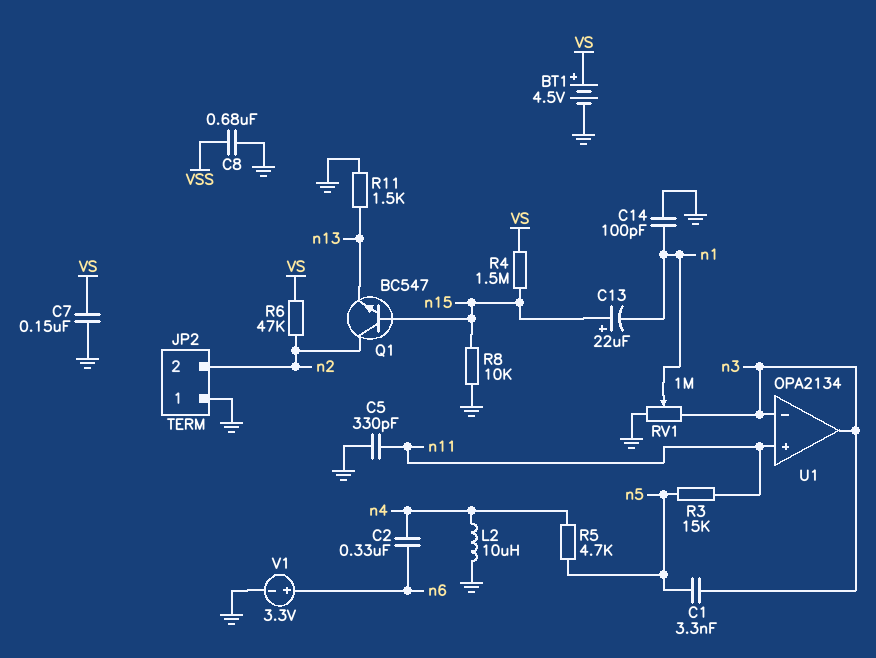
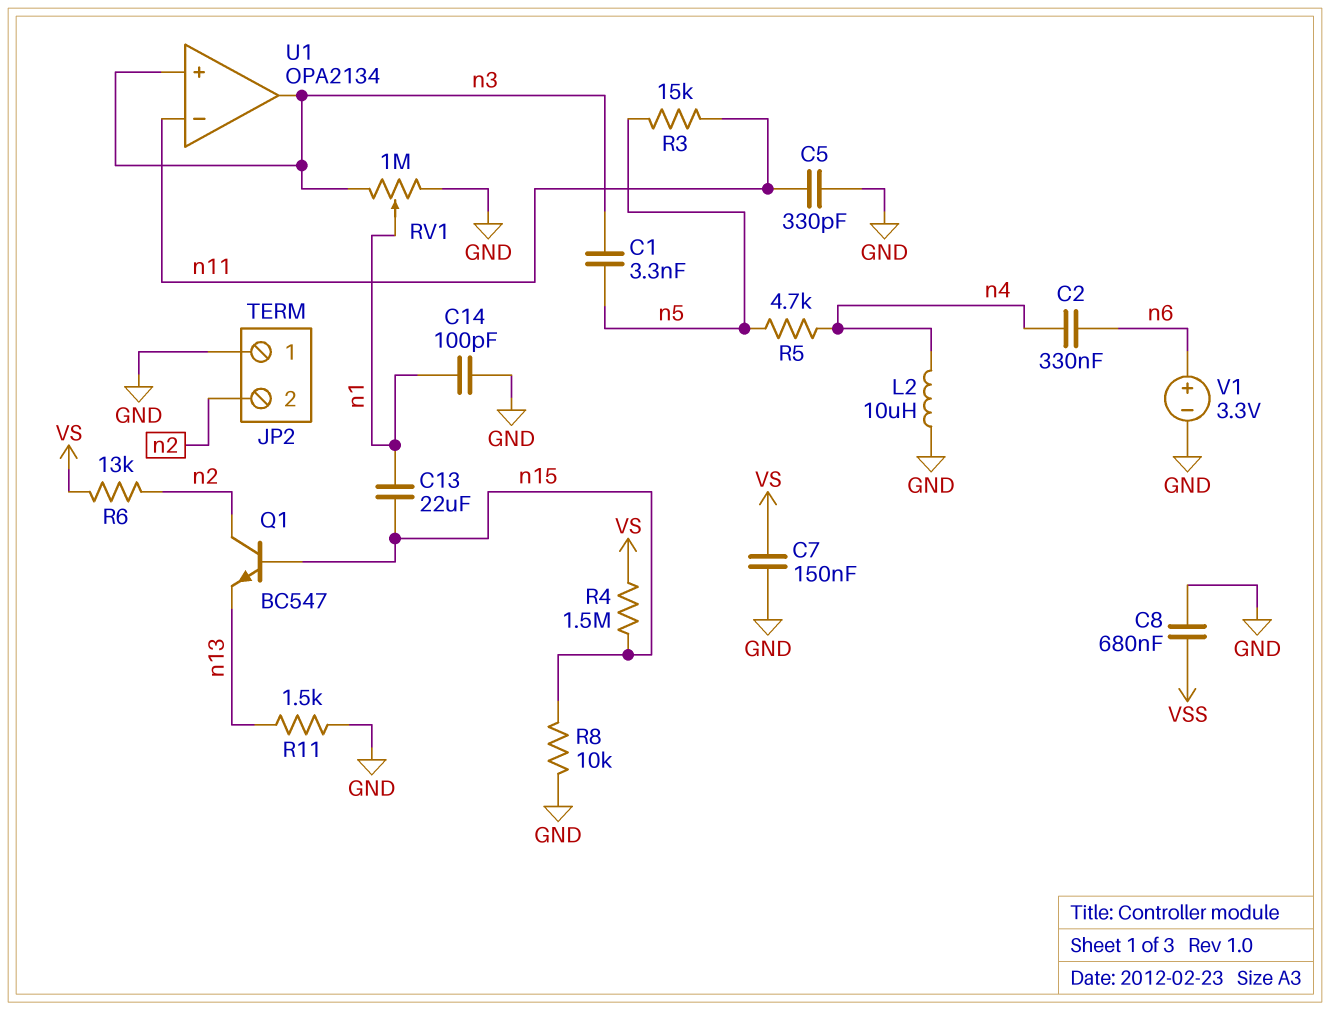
BT1: 4.5V (plus VS, minus GND) -> none
C13: 22uF (plus n15, minus n1) -> 22uF (n1, n15)
R6: 47k (VS, n2) -> 13k (VS, n2)
U1 pin in+: n11 -> n3
U1 pin in-: n3 -> n11

